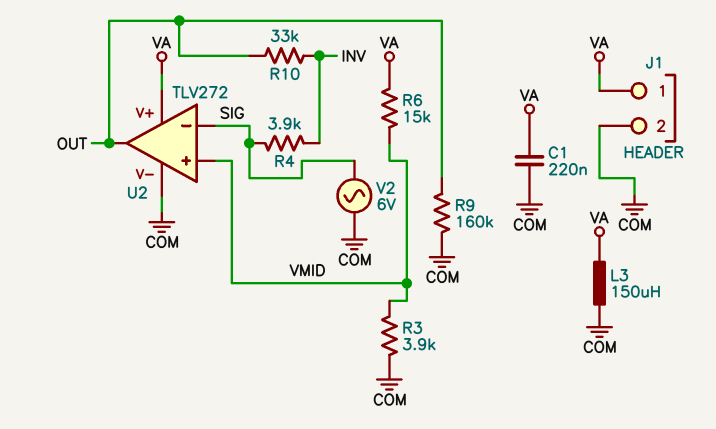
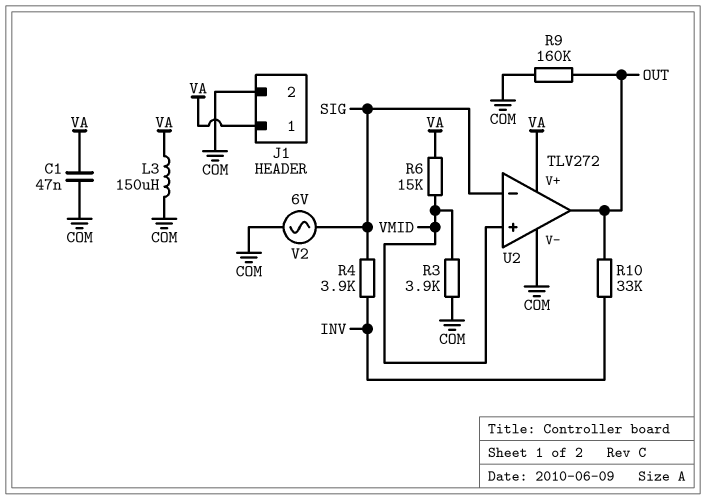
C1: 220nF (COM, VA) -> 47nF (COM, VA)

